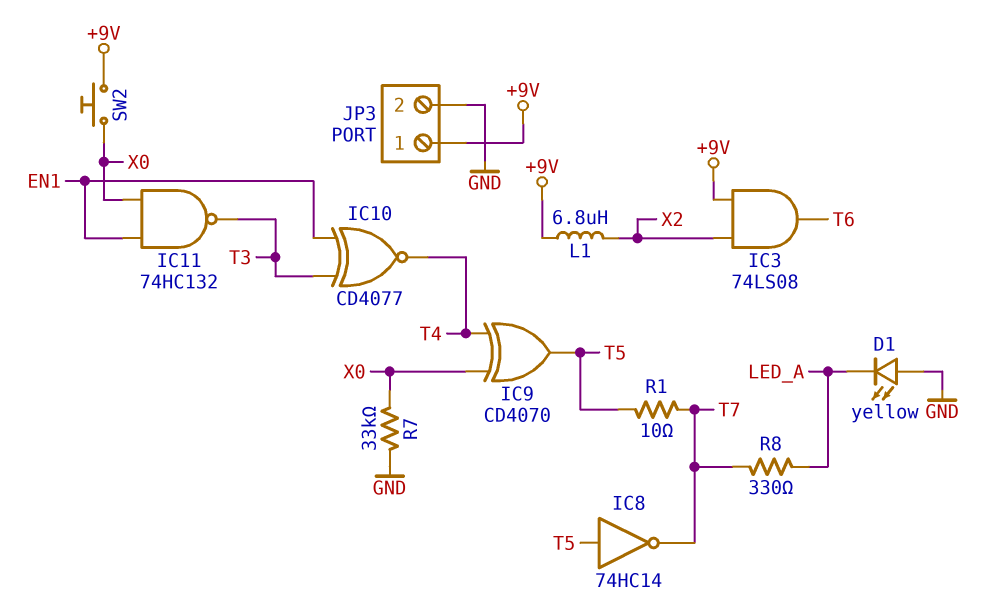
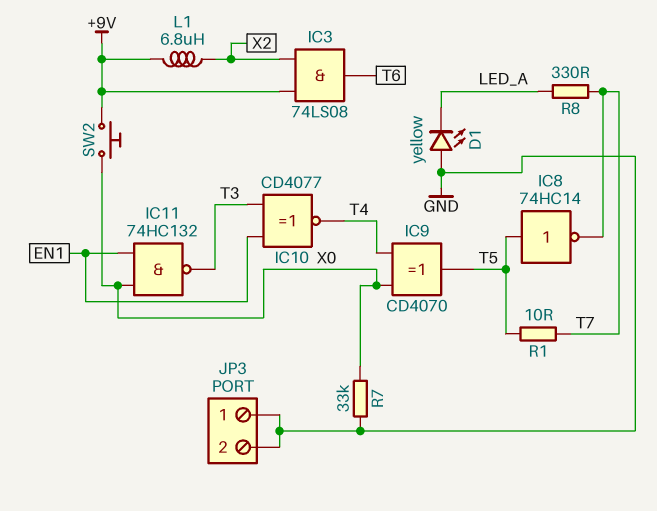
JP3 pin 1: +9V -> GND

